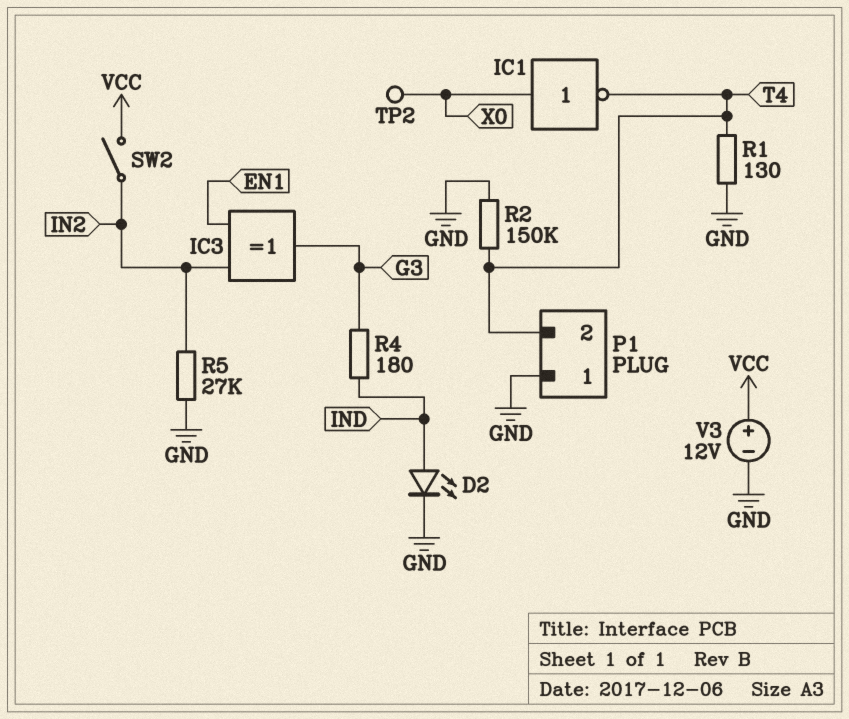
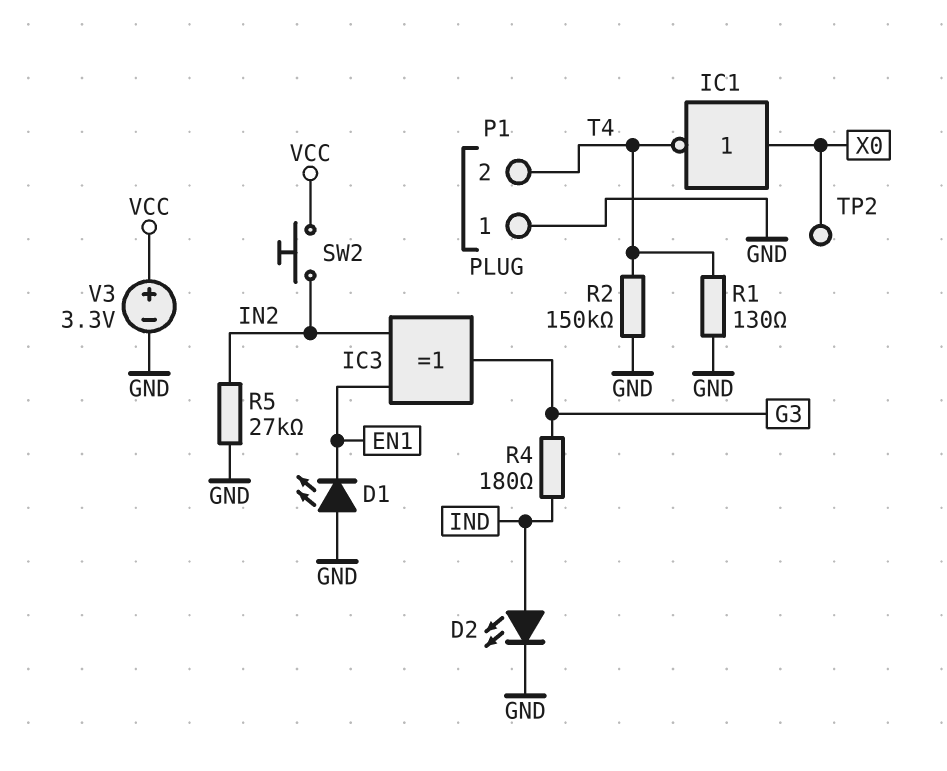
D1: none -> LED (A GND, K EN1)
SW2: switch (IN2, VCC) -> button (IN2, VCC)
V3: 12V (plus VCC, minus GND) -> 3.3V (plus VCC, minus GND)

